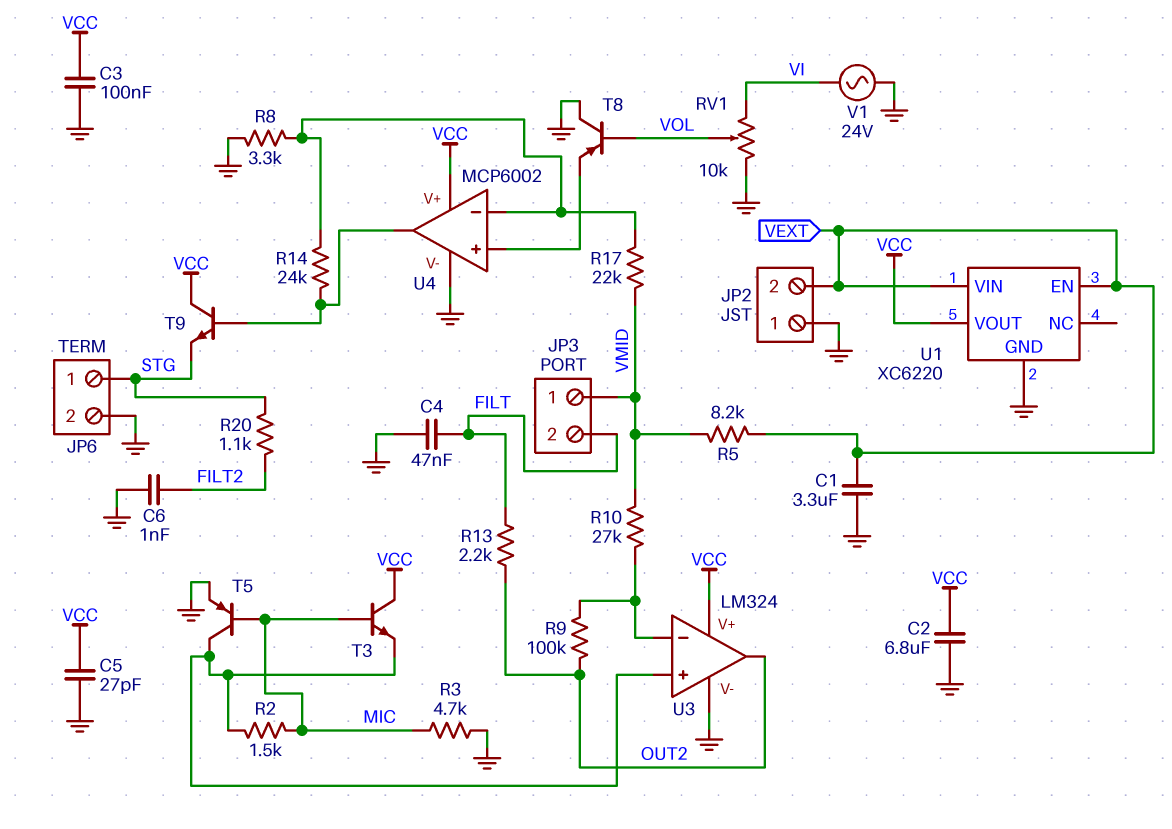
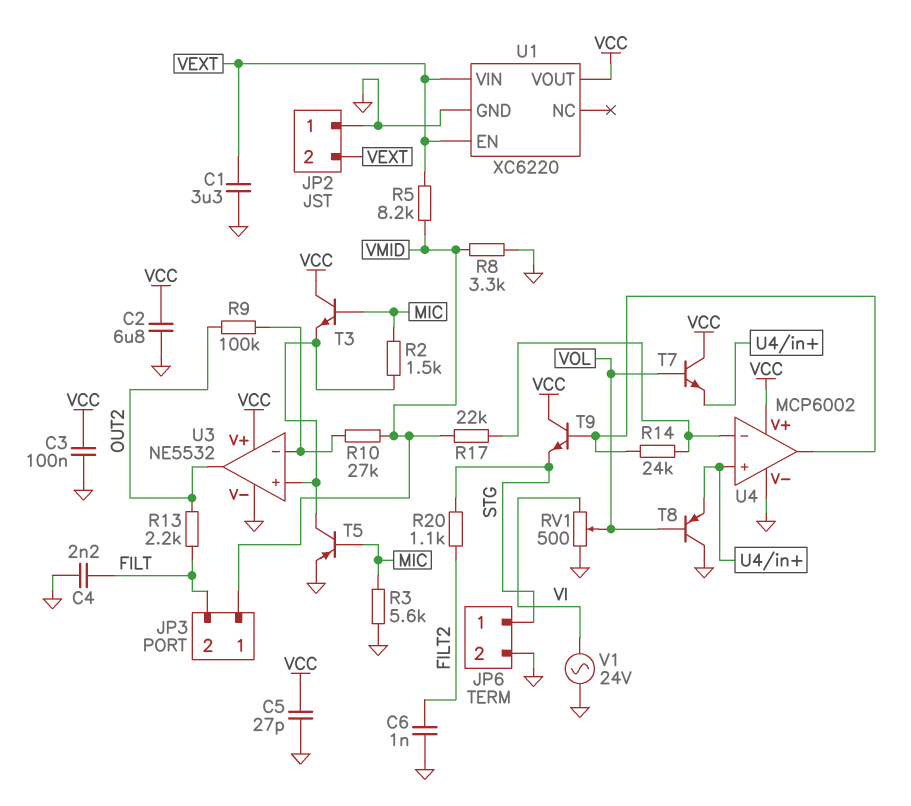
C4: 47nF (FILT, GND) -> 2.2nF (FILT, GND)
R3: 4.7k (GND, MIC) -> 5.6k (GND, MIC)
R8: 3.3k (GND, U4/in-) -> 3.3k (GND, VMID)
RV1: 10k (GND, VI, wiper VOL) -> 500 (GND, VI, wiper VOL)
T7: none -> NPN (B VOL, C VCC, E U4/in+)
U3: LM324 -> NE5532

